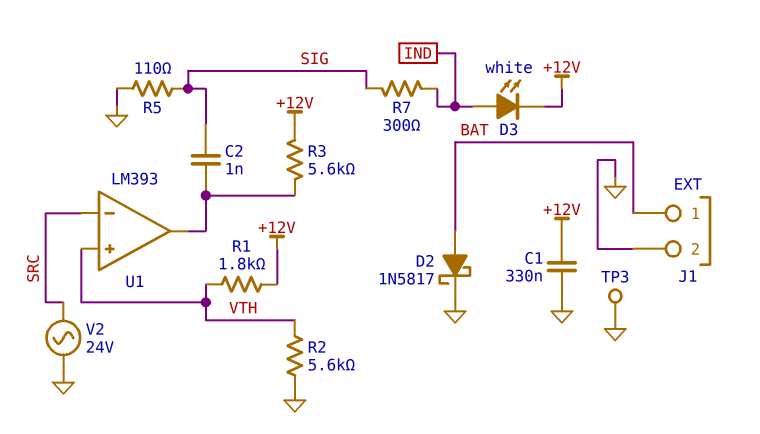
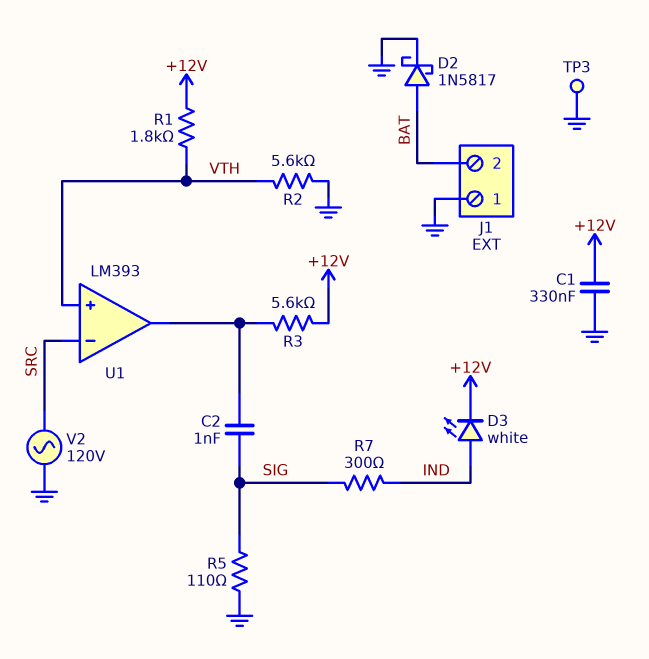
J1 pin 1: BAT -> GND
J1 pin 2: GND -> BAT
V2: AC 24V (GND, SRC) -> AC 120V (GND, SRC)

